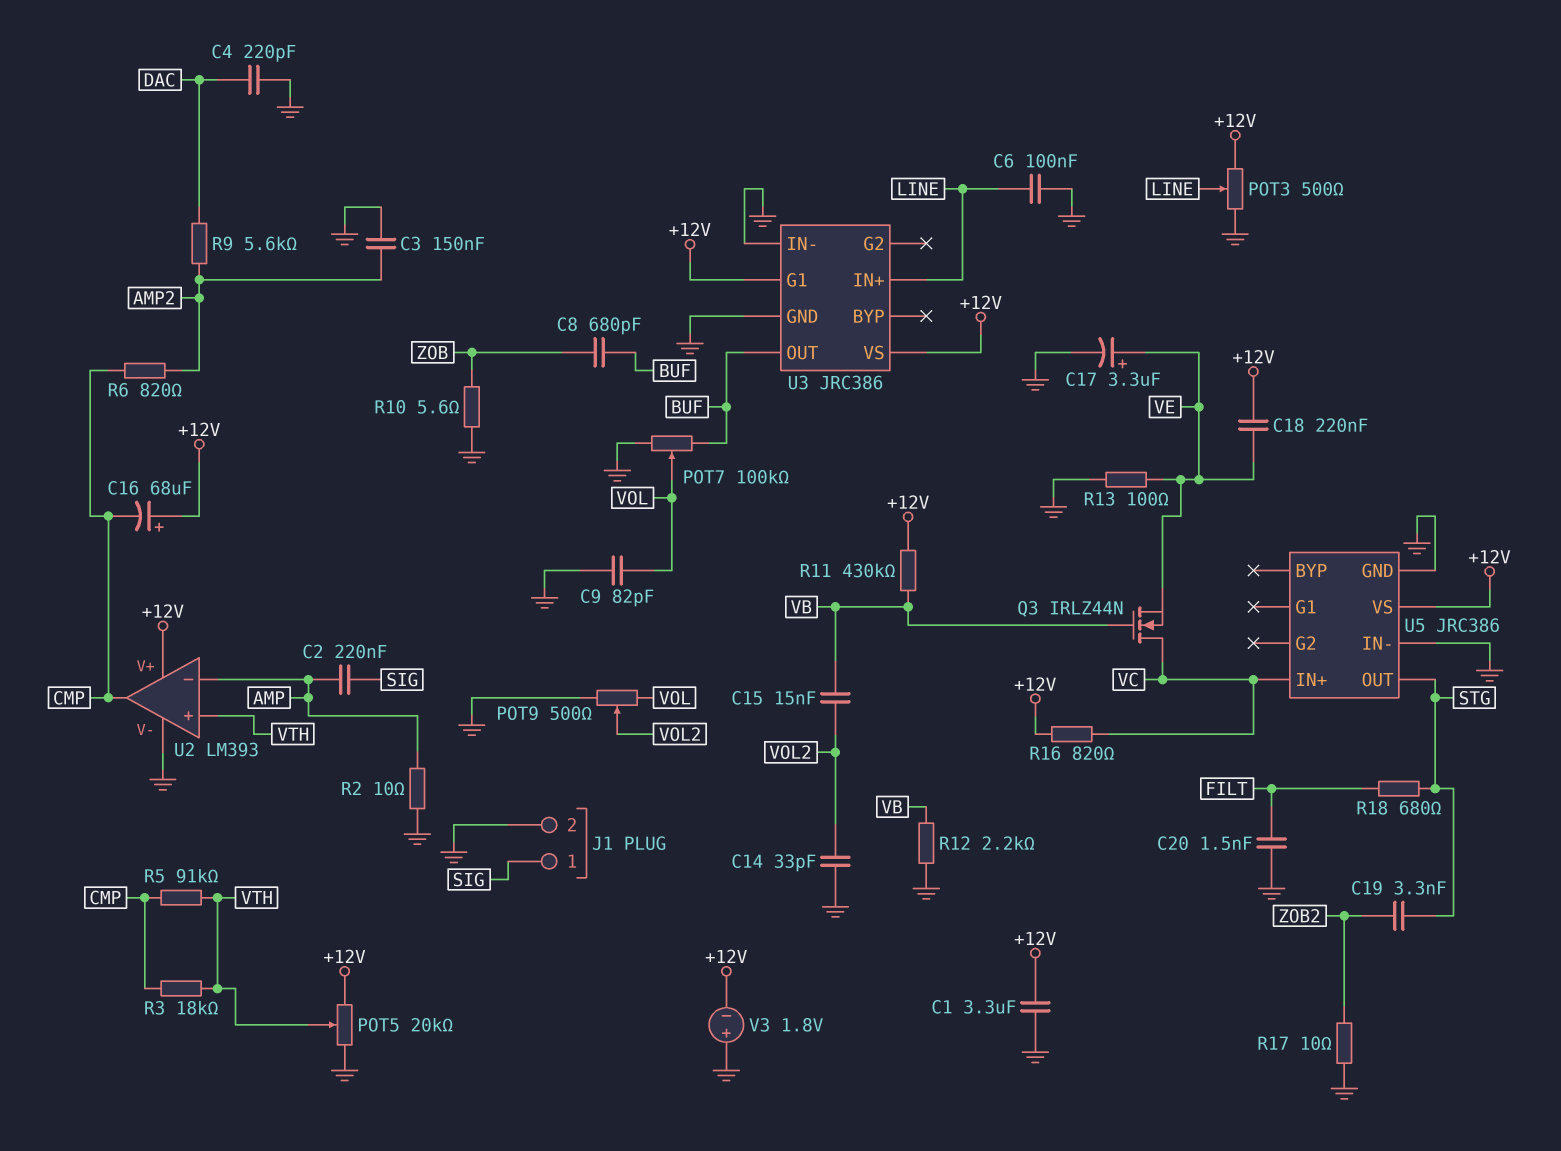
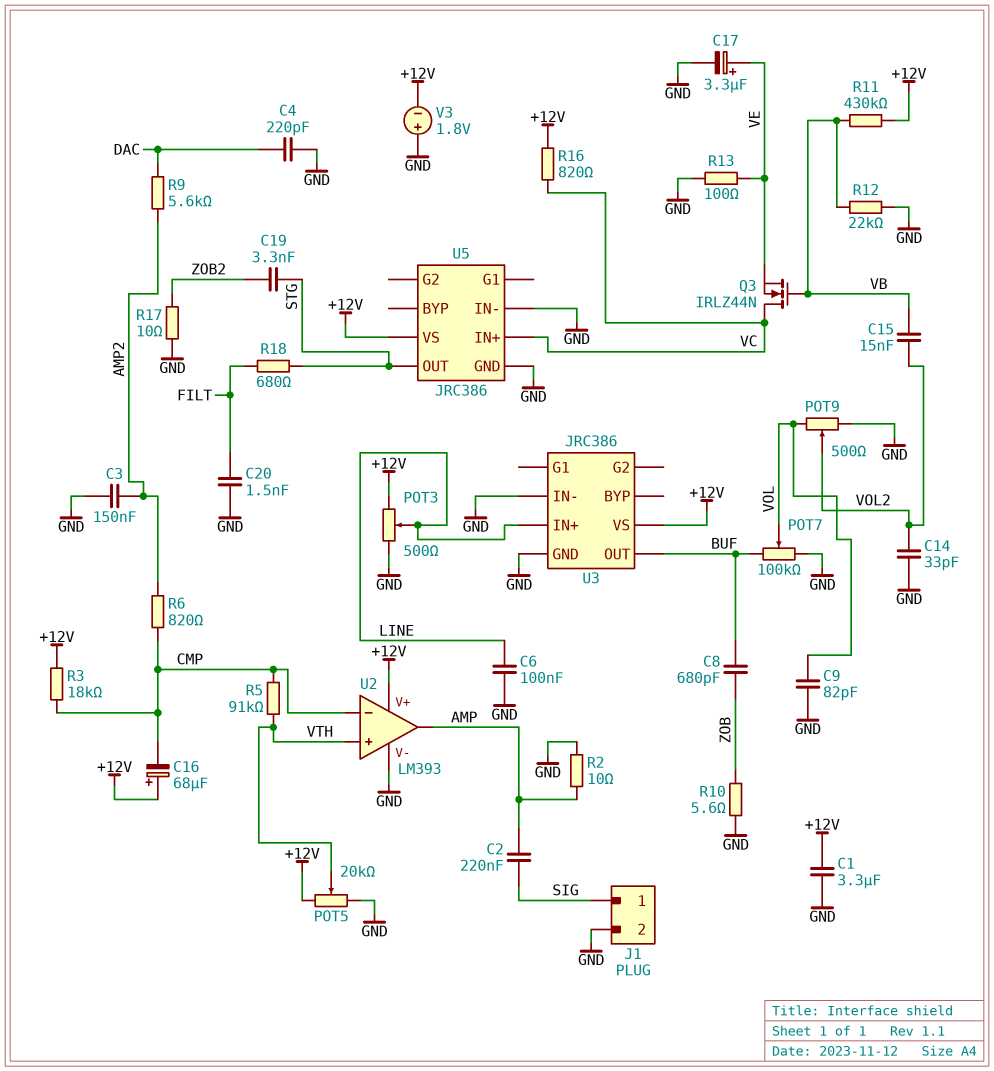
C18: 220nF (+12V, VE) -> none
R3: 18k (CMP, VTH) -> 18k (+12V, CMP)
R12: 2.2k (GND, VB) -> 22k (GND, VB)
U2 pin in-: AMP -> CMP
U2 pin out: CMP -> AMP
U3 pin G1: +12V -> none

